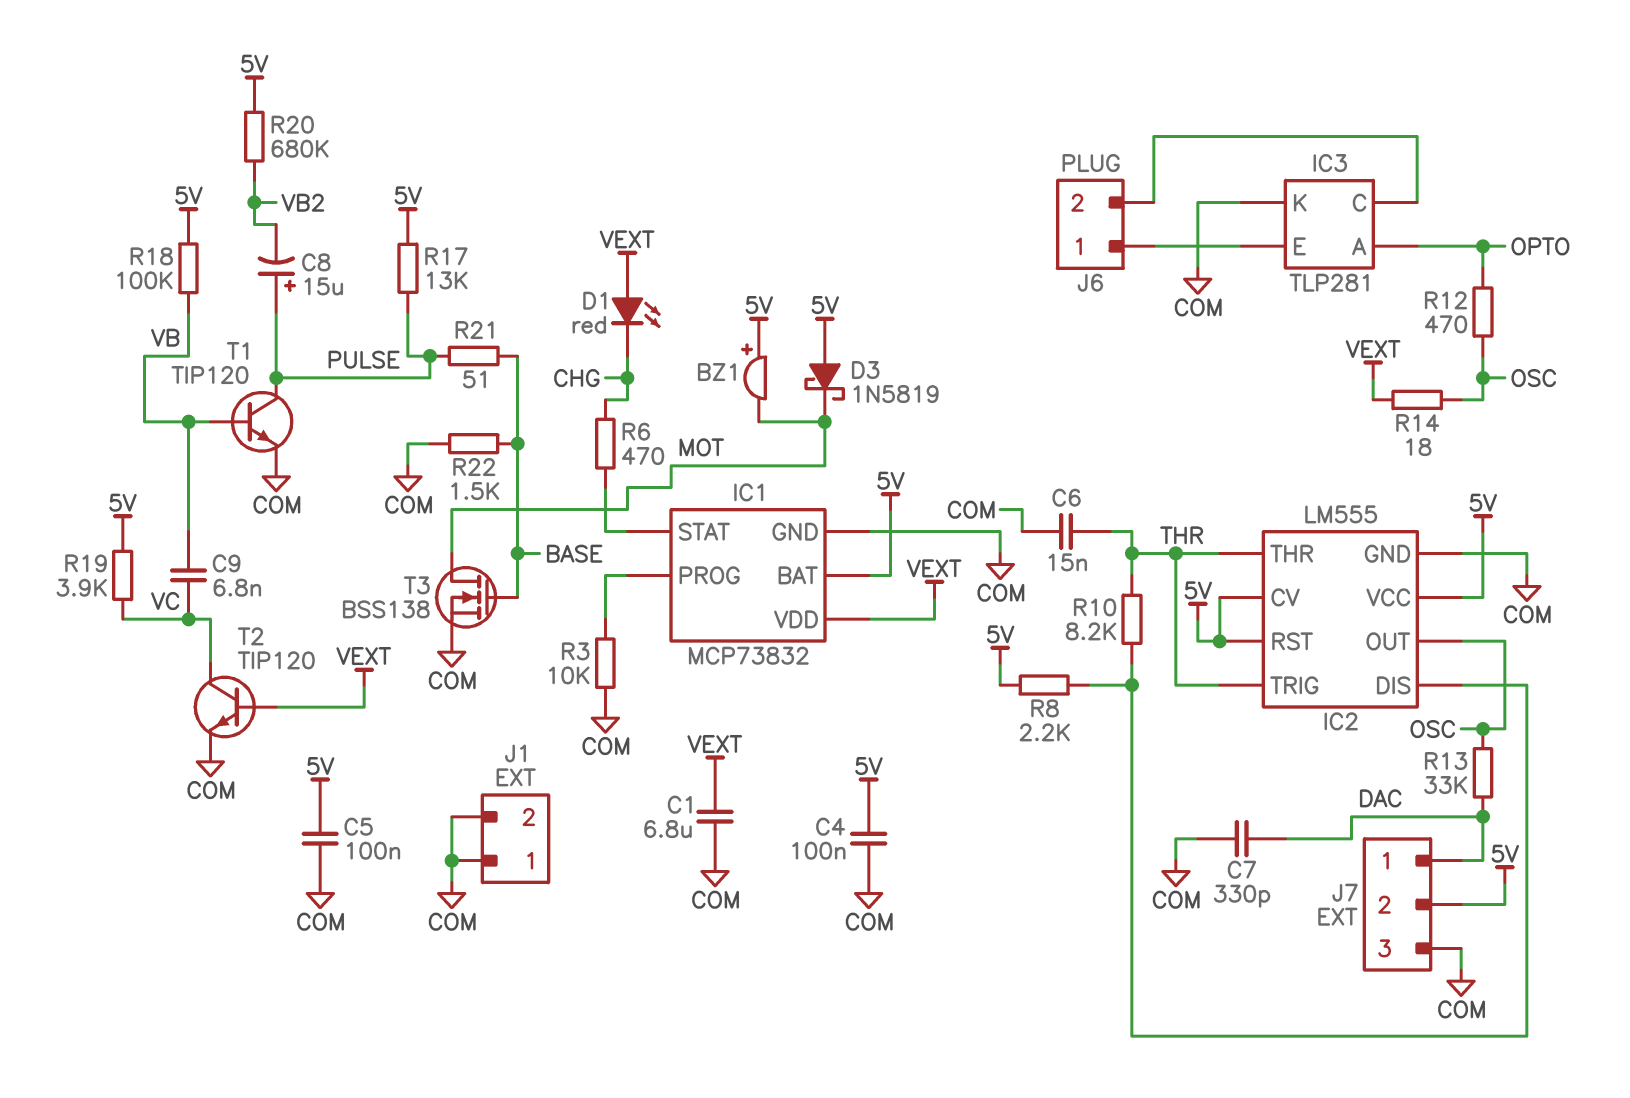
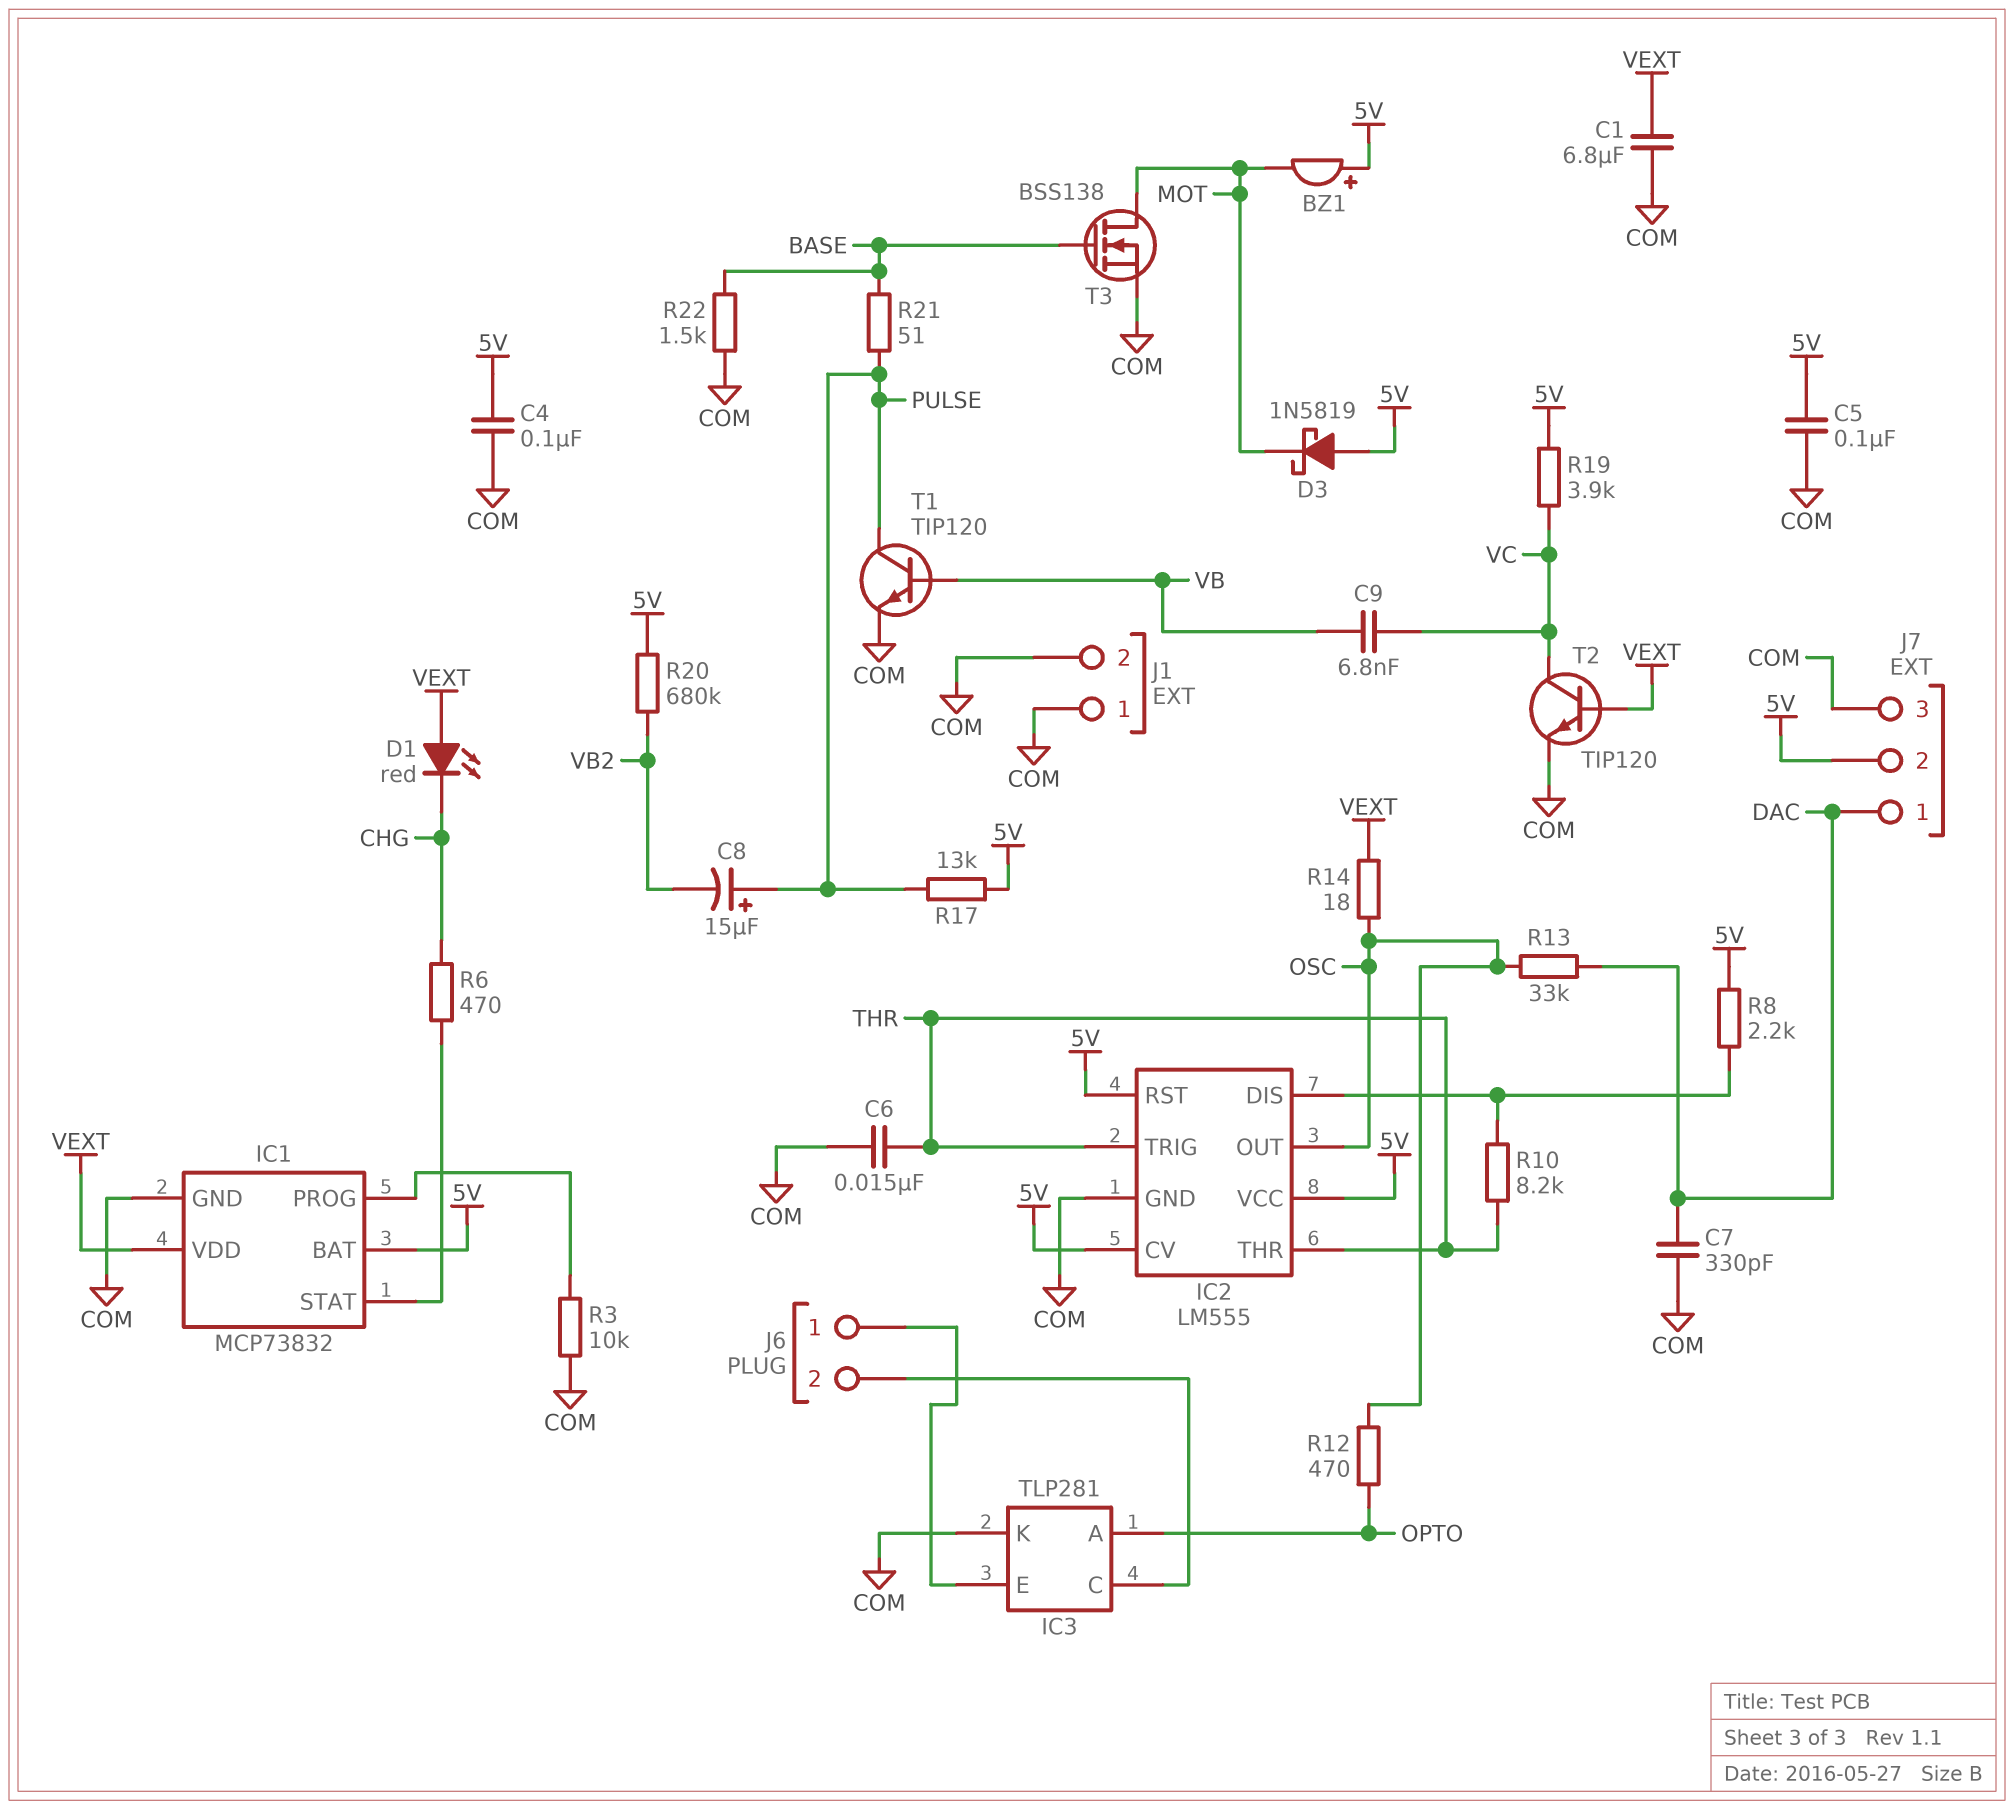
R18: 100k (5V, VB) -> none

